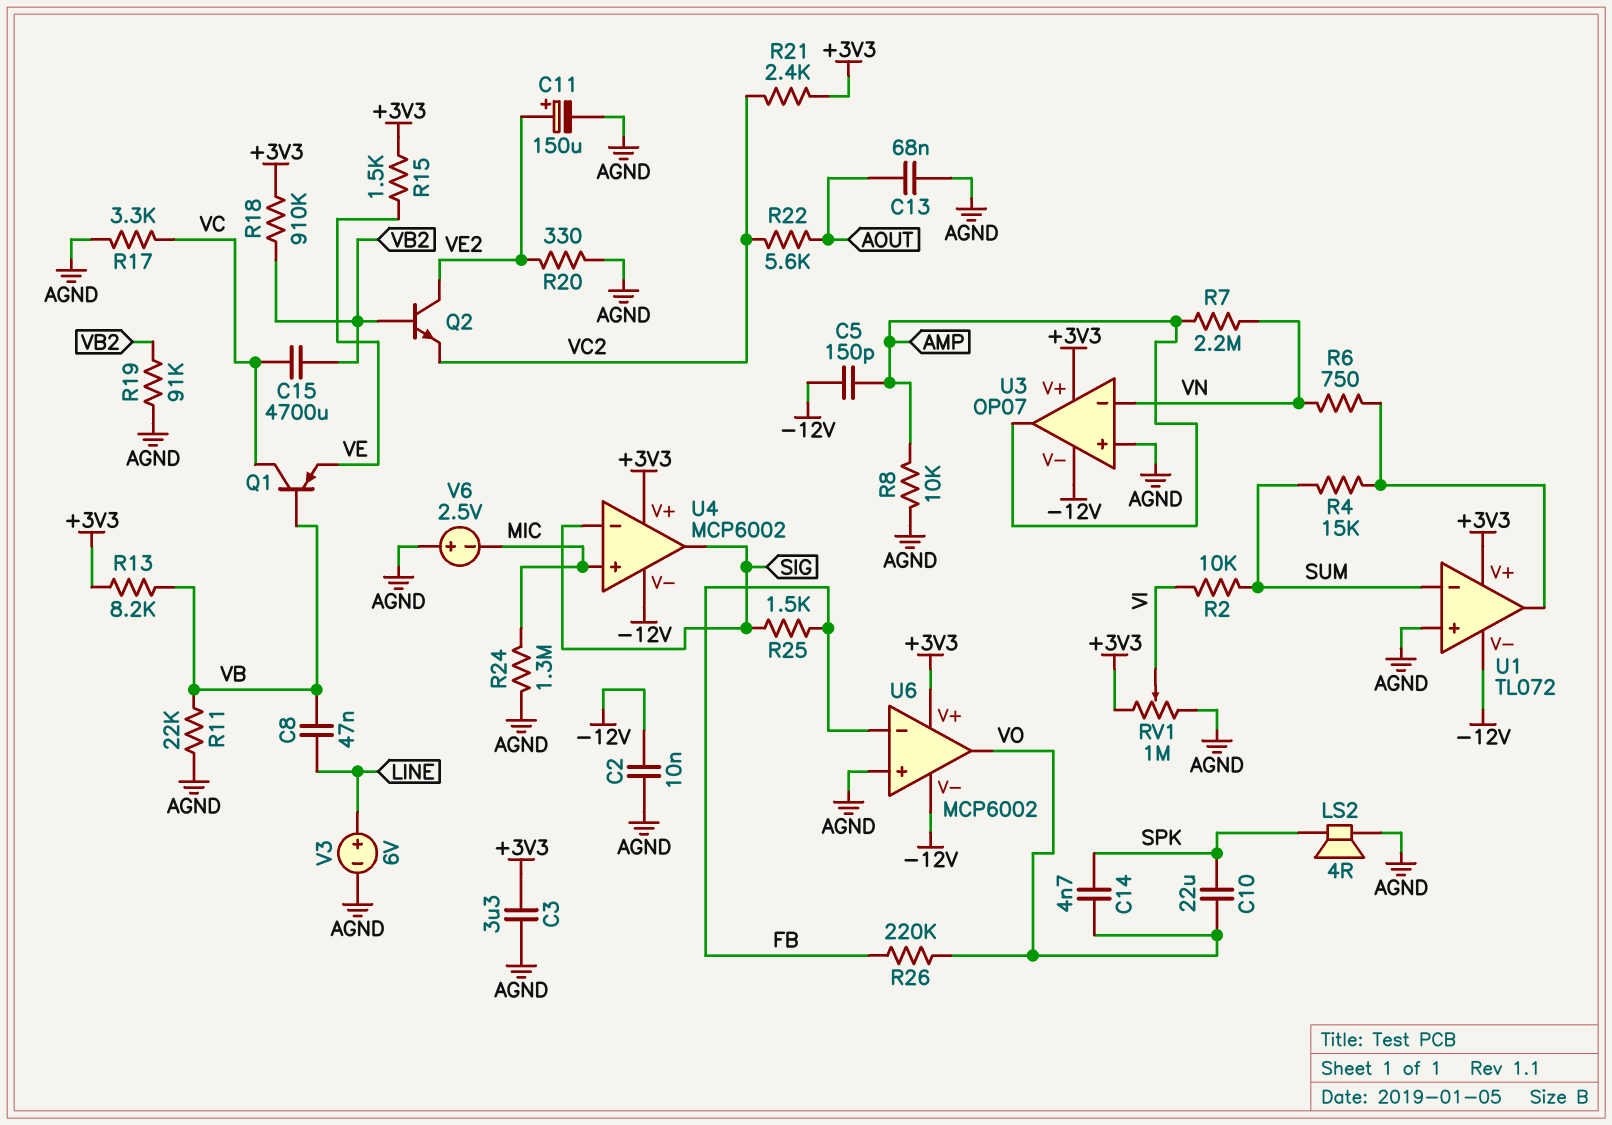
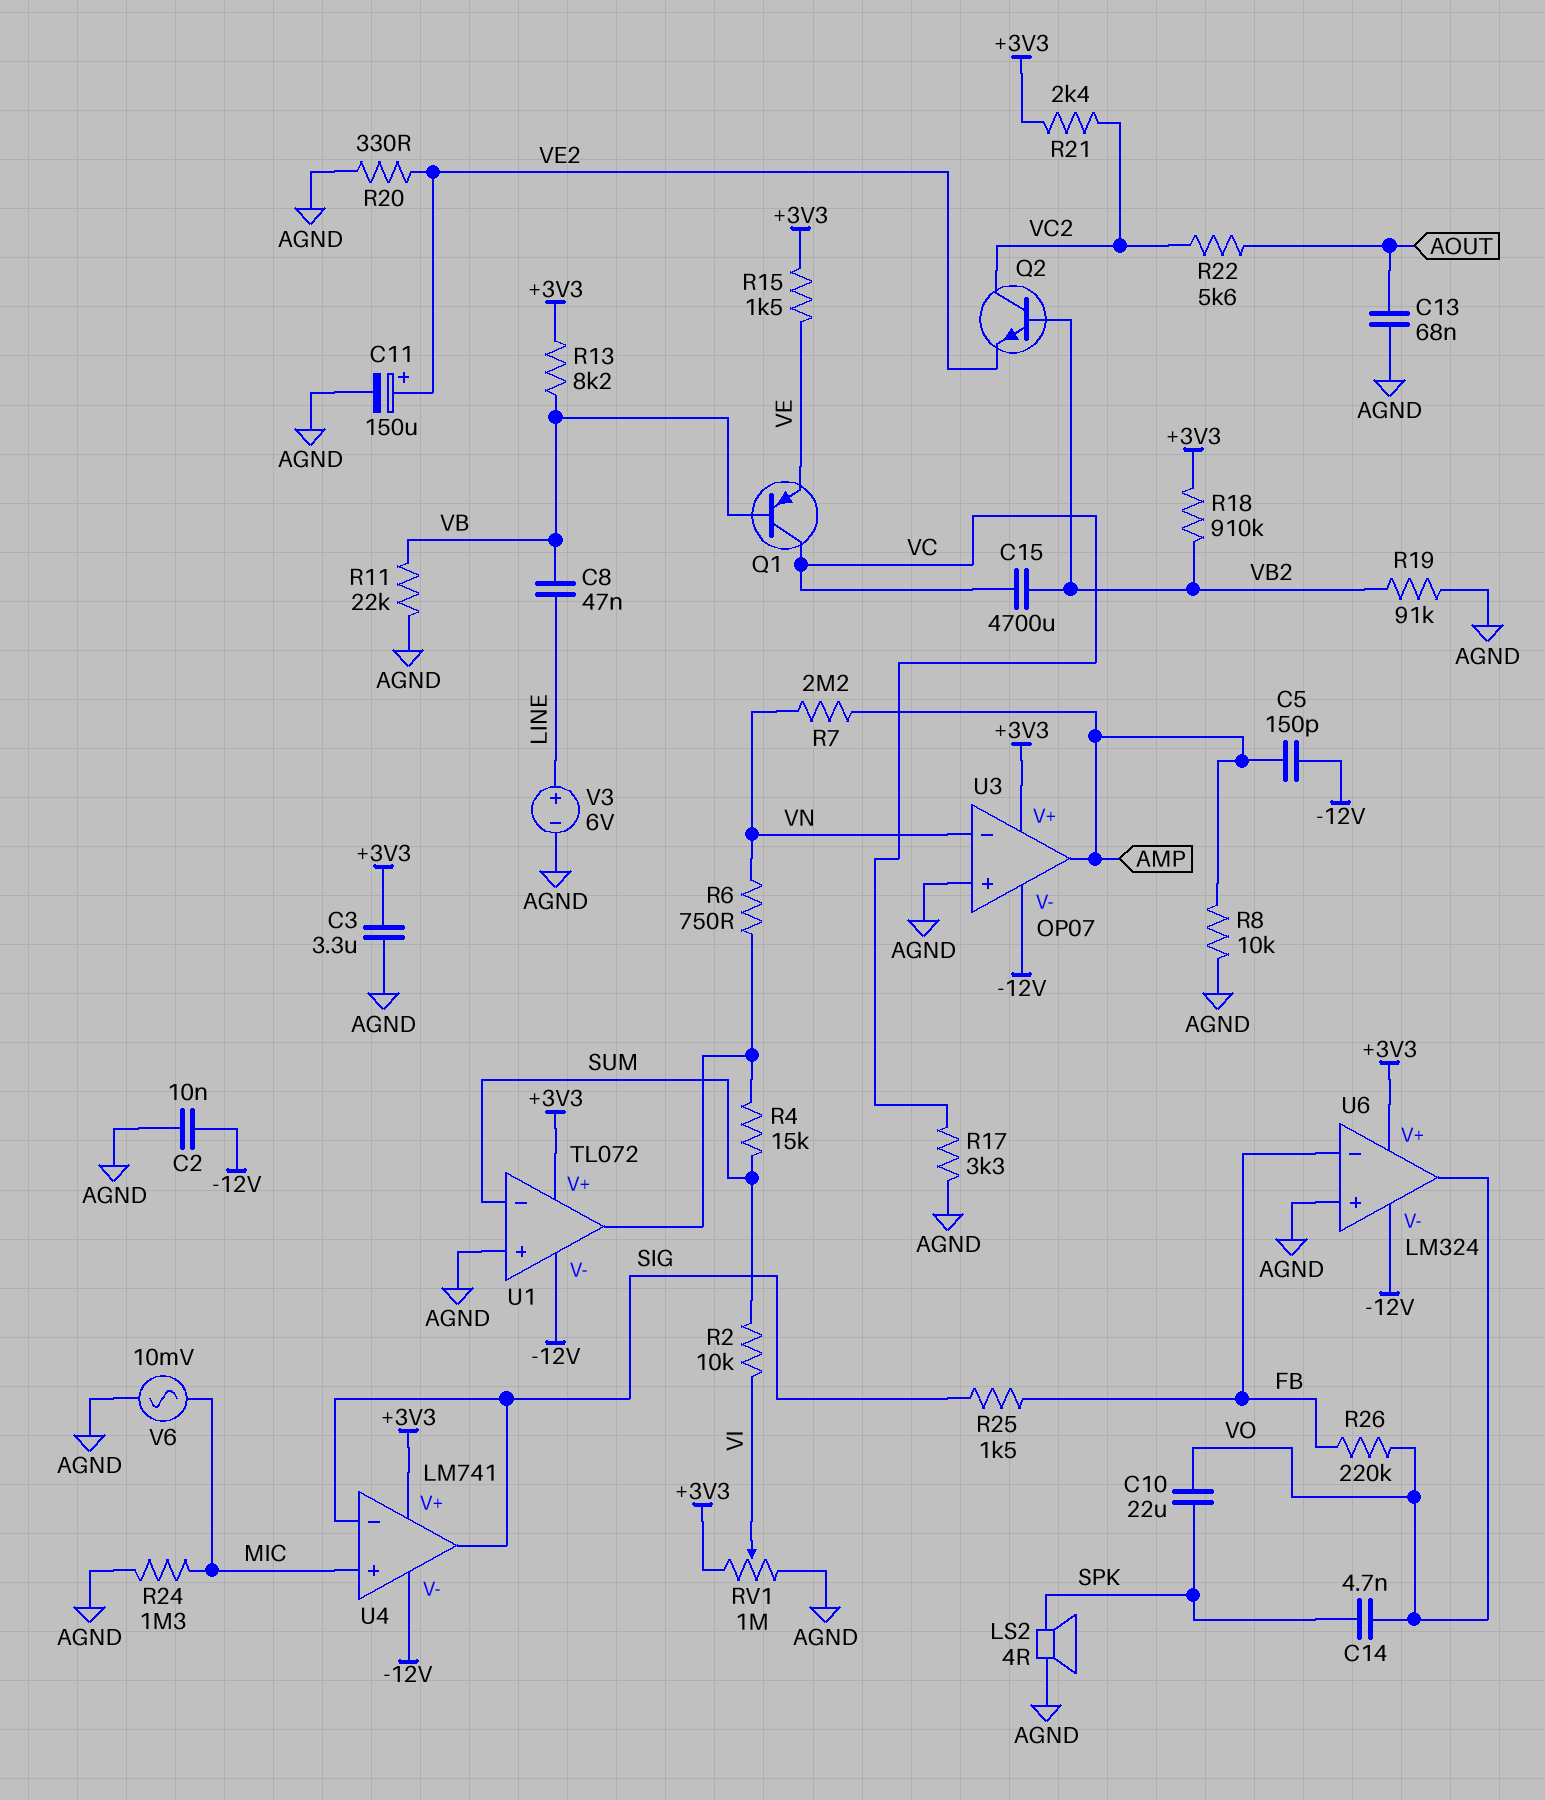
Q2: NPN (B VB2, C VE2, E VC2) -> NPN (B VB2, C VC2, E VE2)
U4: MCP6002 -> LM741
U6: MCP6002 -> LM324
V6: 2.5V (plus AGND, minus MIC) -> AC 10mV (AGND, MIC)

